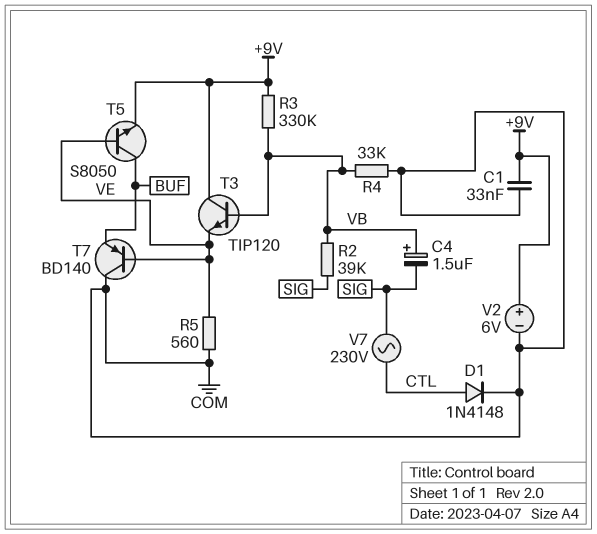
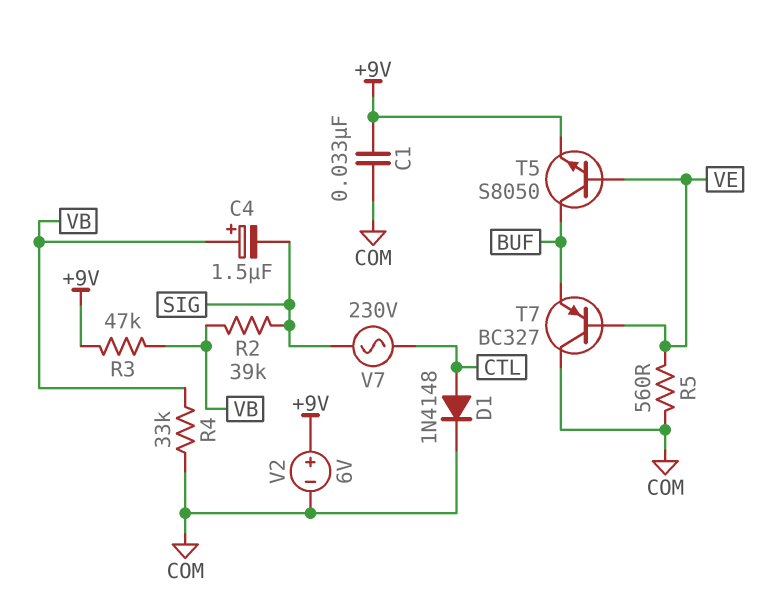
R3: 330k (+9V, VB) -> 47k (+9V, VB)
T3: NPN TIP120 (B VB, C +9V, E VE) -> none
T7: PNP BD140 (B VE, C COM, E BUF) -> PNP BC327 (B VE, C COM, E BUF)

